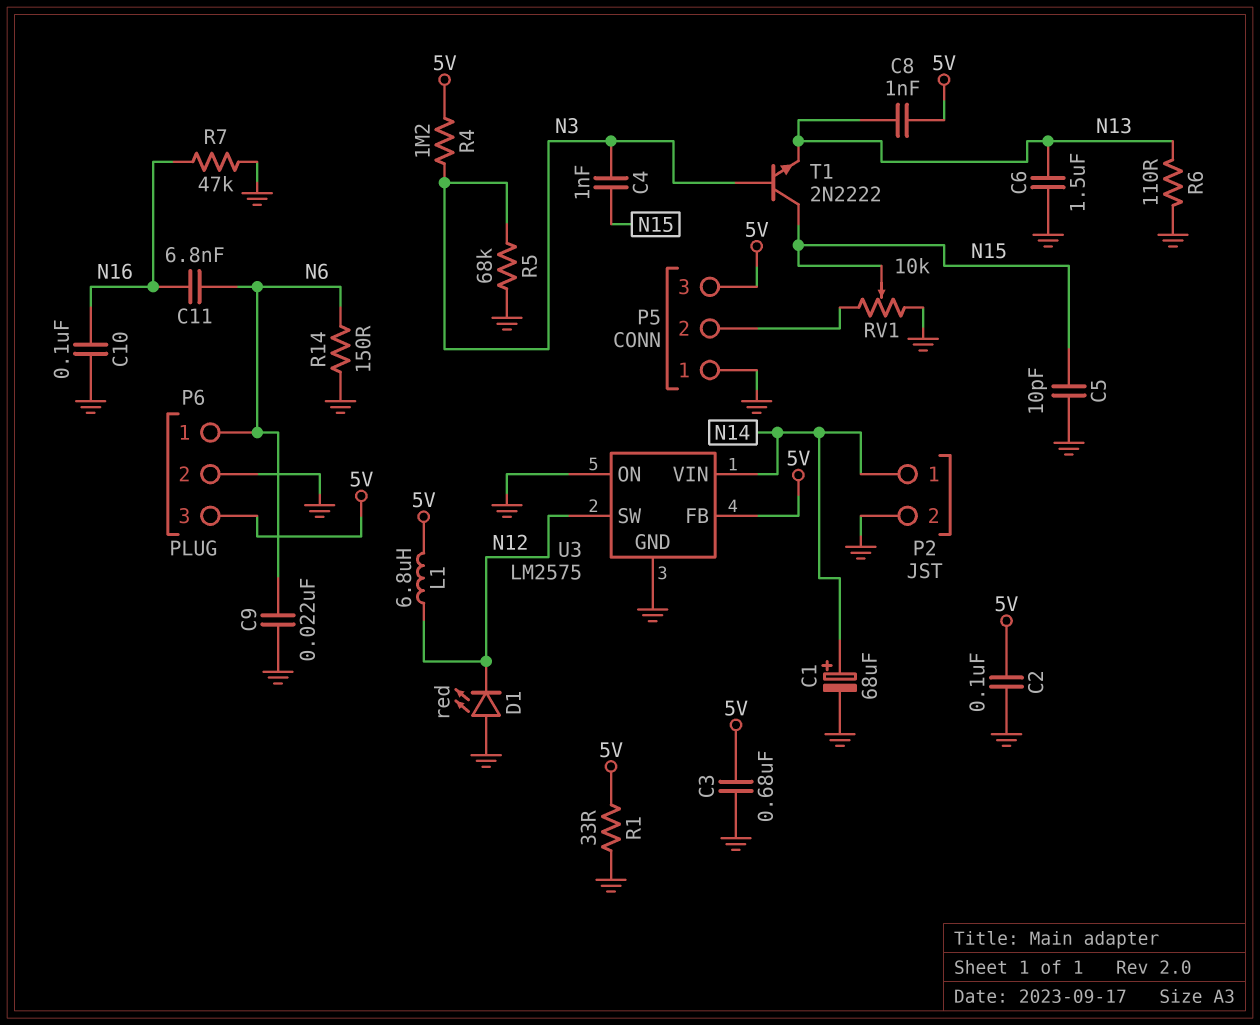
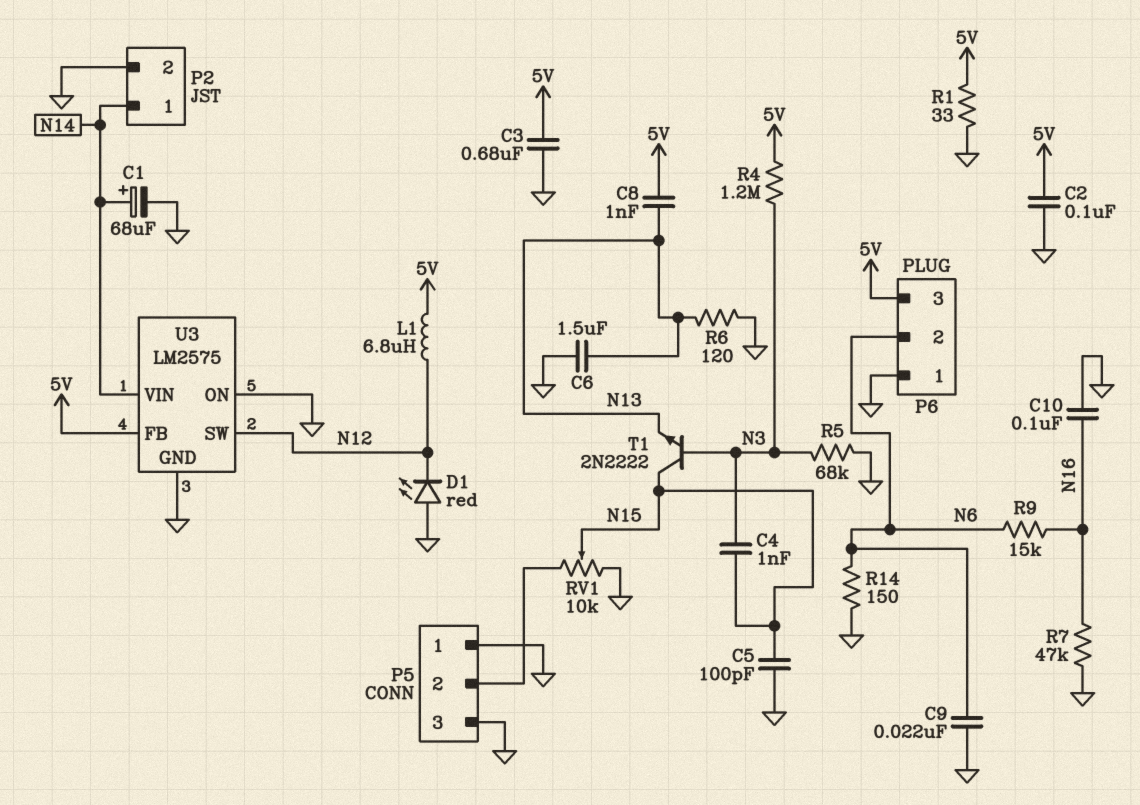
C5: 10pF (GND, N15) -> 100pF (GND, N15)
C11: 6.8nF (N6, N16) -> none
P5 pin 3: 5V -> GND
P6 pin 1: N6 -> GND
P6 pin 2: GND -> N6
R6: 110 (GND, N13) -> 120 (GND, N13)
R9: none -> 15k (N6, N16)

